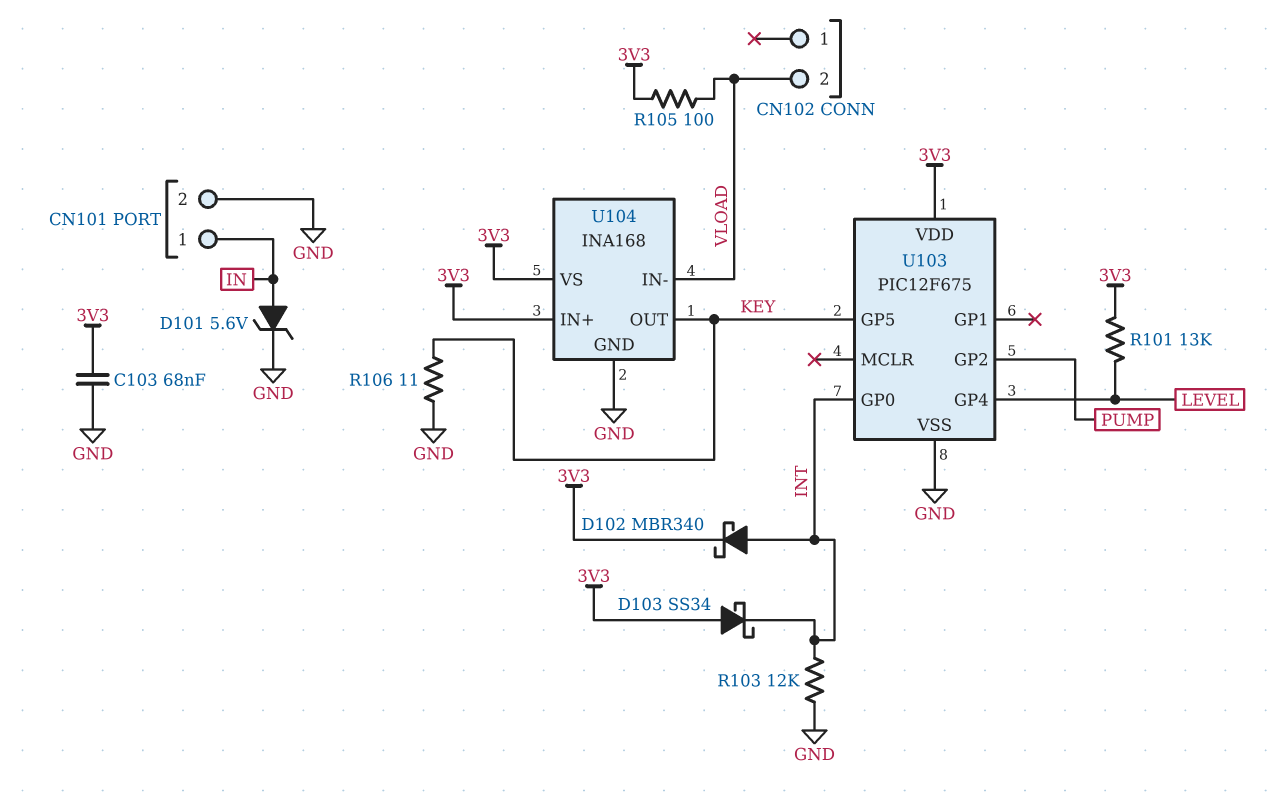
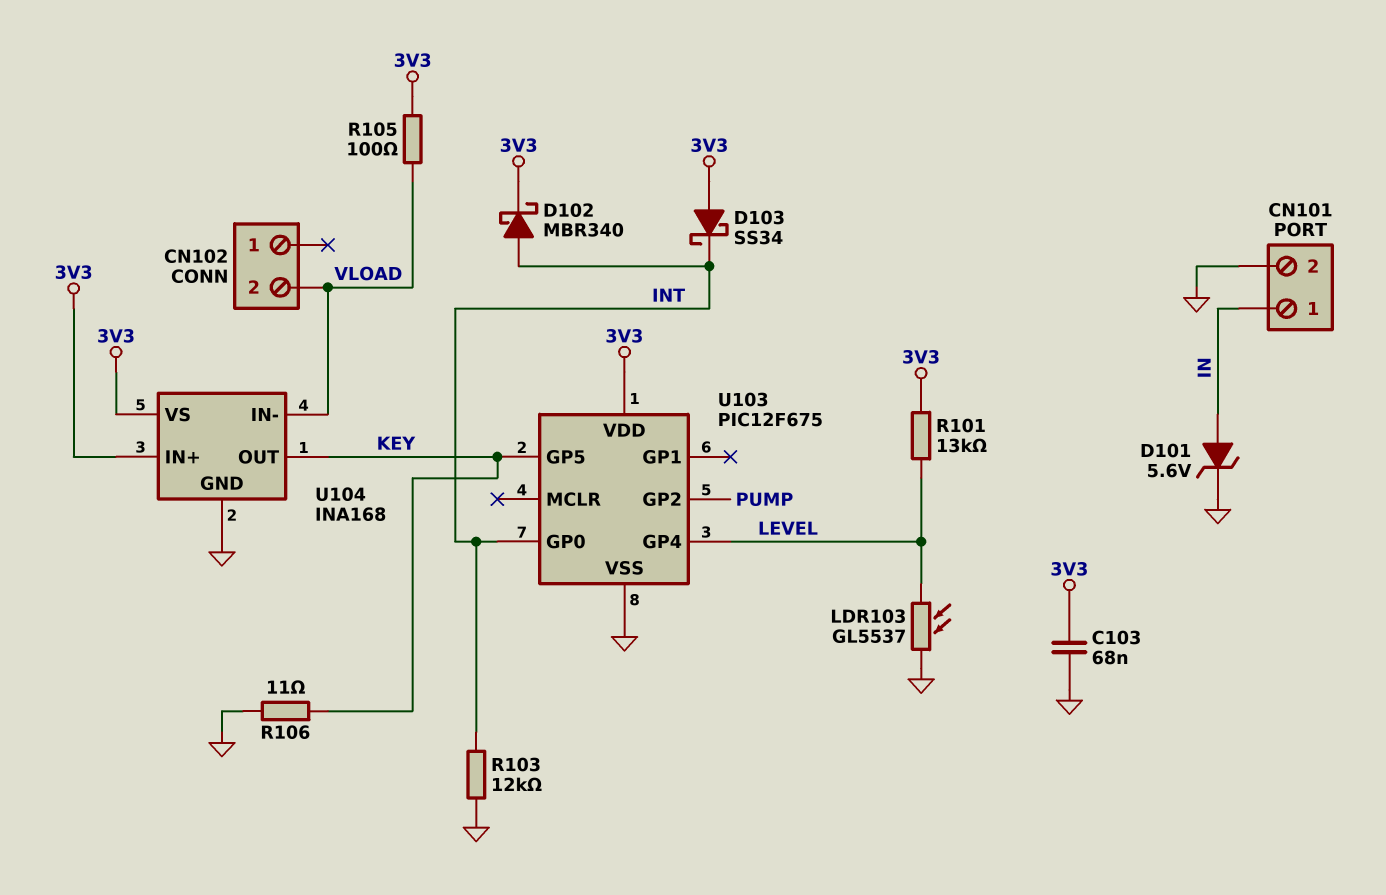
LDR103: none -> GL5537 (GND, LEVEL)

